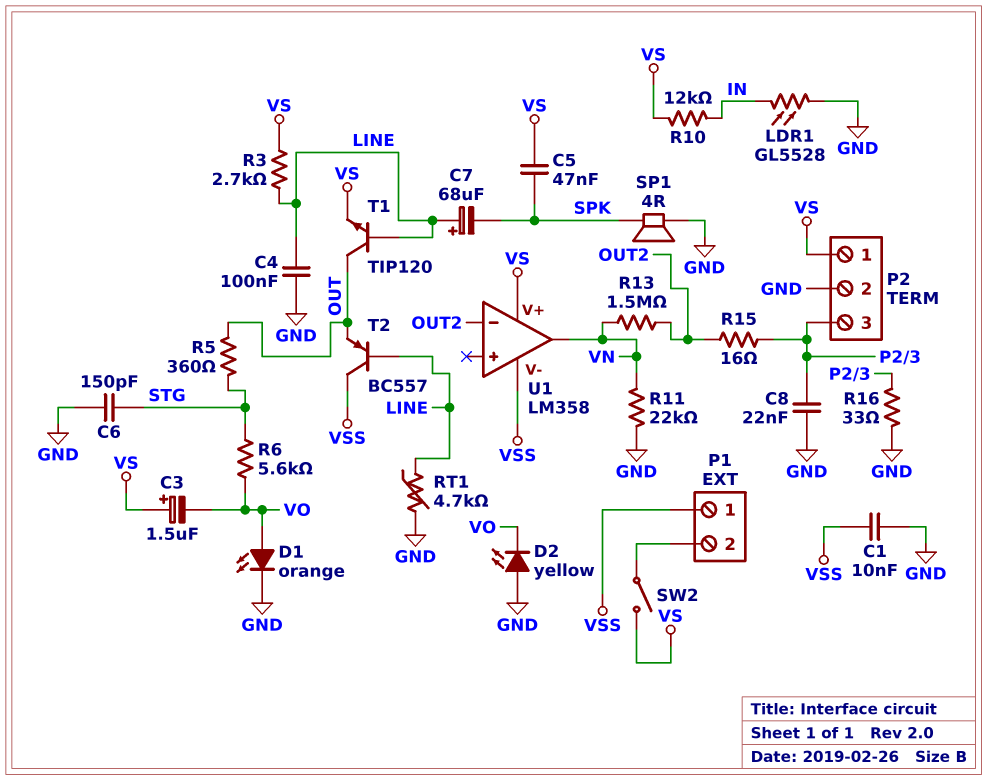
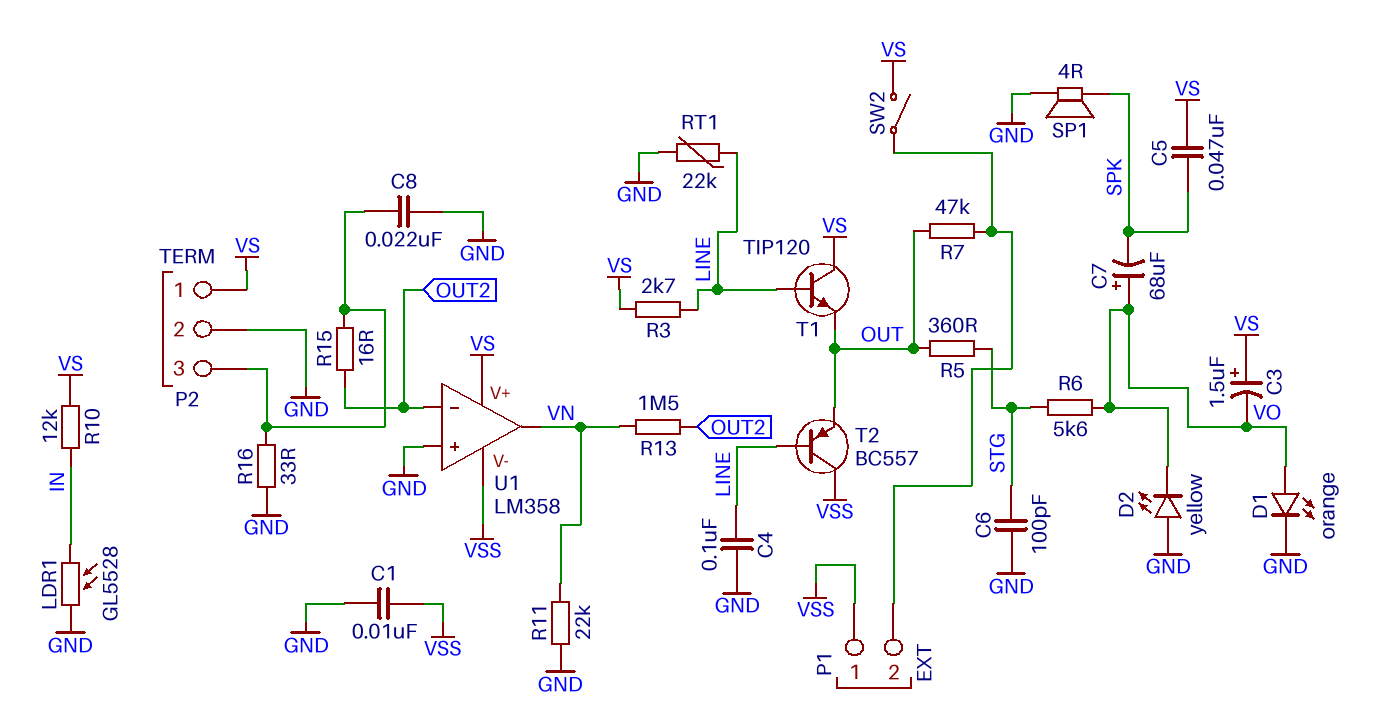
C6: 150pF (GND, STG) -> 100pF (GND, STG)
C7: 68uF (plus LINE, minus SPK) -> 68uF (plus VO, minus SPK)
R7: none -> 47k (OUT, P1/2)
RT1: 4.7k (GND, LINE) -> 22k (GND, LINE)
T1: NPN TIP120 (B LINE, C OUT, E VS) -> NPN TIP120 (B LINE, C VS, E OUT)
U1 pin in+: none -> GND

